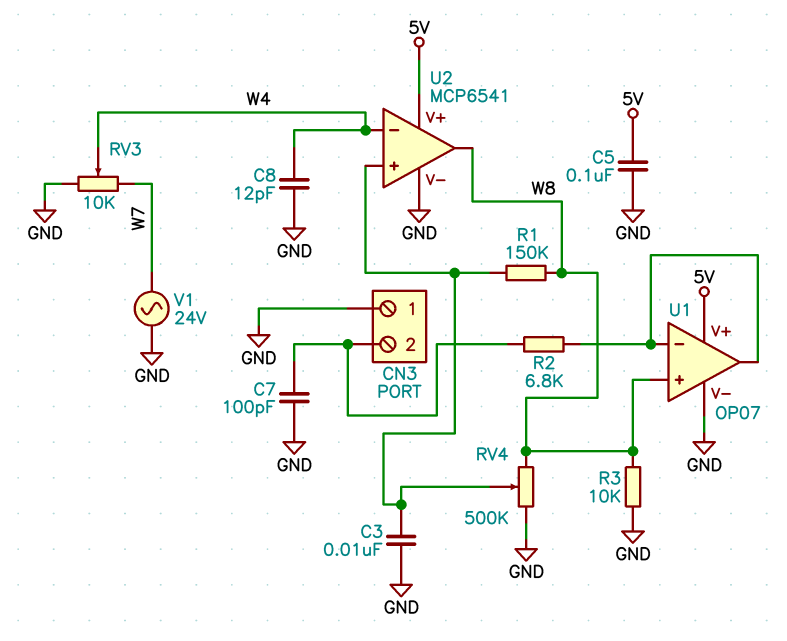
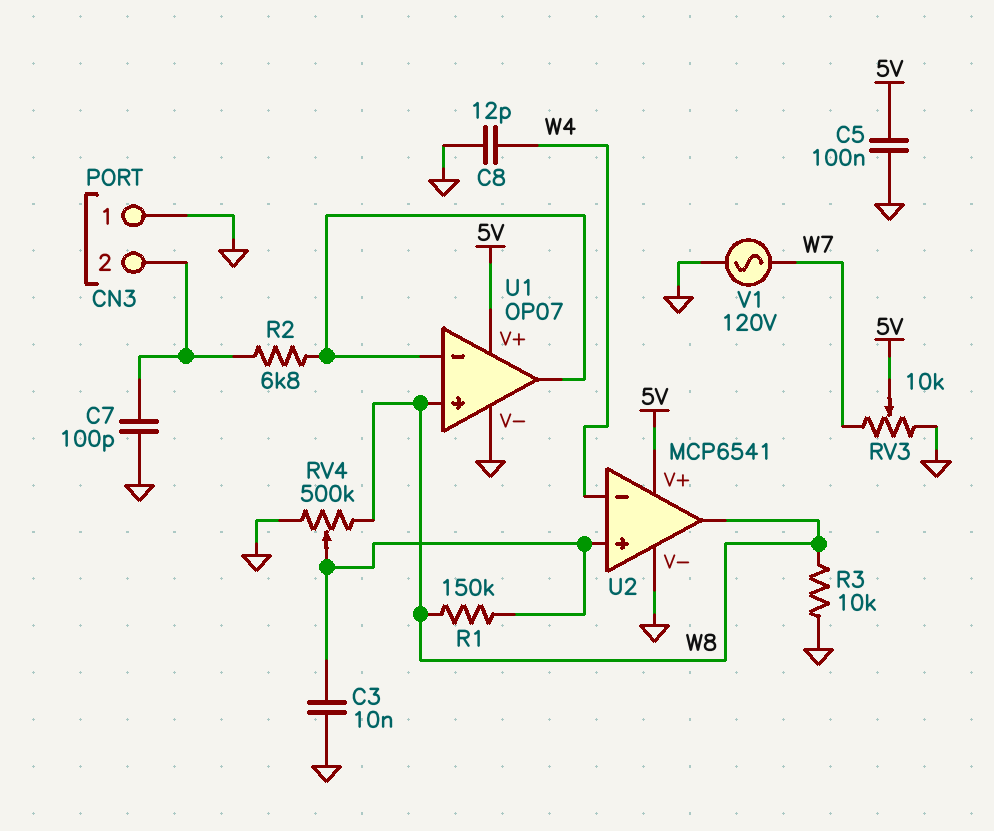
RV3: 10k (GND, W7, wiper W4) -> 10k (GND, W7, wiper 5V)
V1: AC 24V (GND, W7) -> AC 120V (GND, W7)

